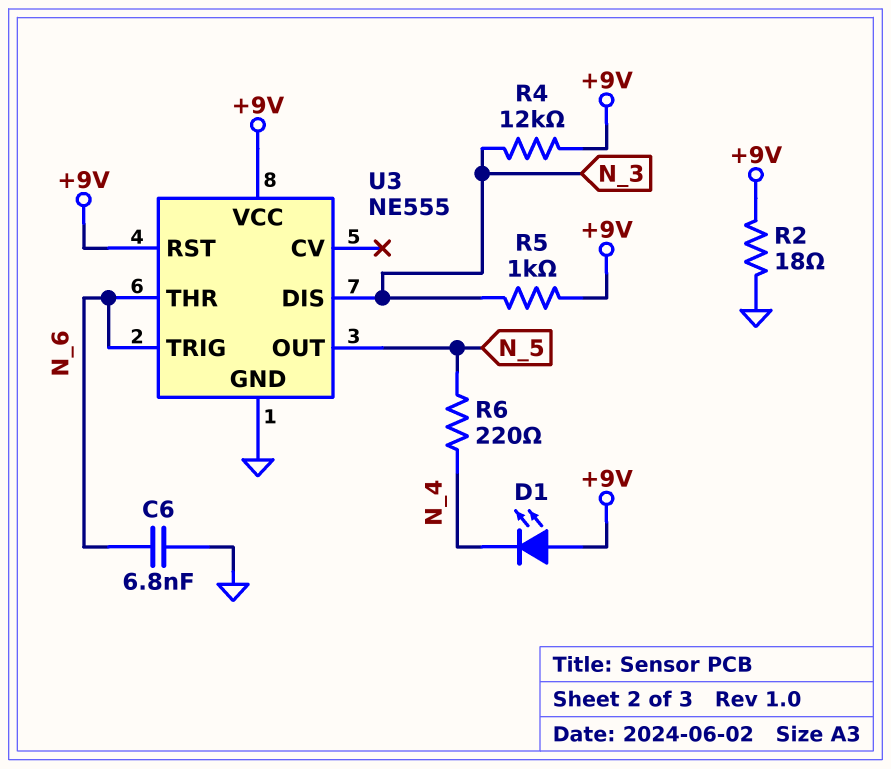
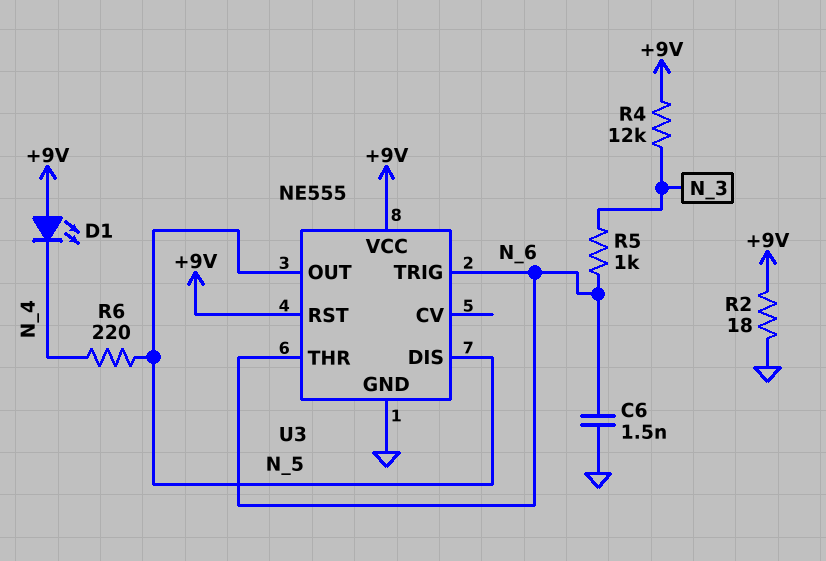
C6: 6.8nF (GND, N_6) -> 1.5nF (GND, N_6)
R5: 1k (+9V, N_3) -> 1k (N_3, N_6)
U3 pin DIS: N_3 -> N_5

